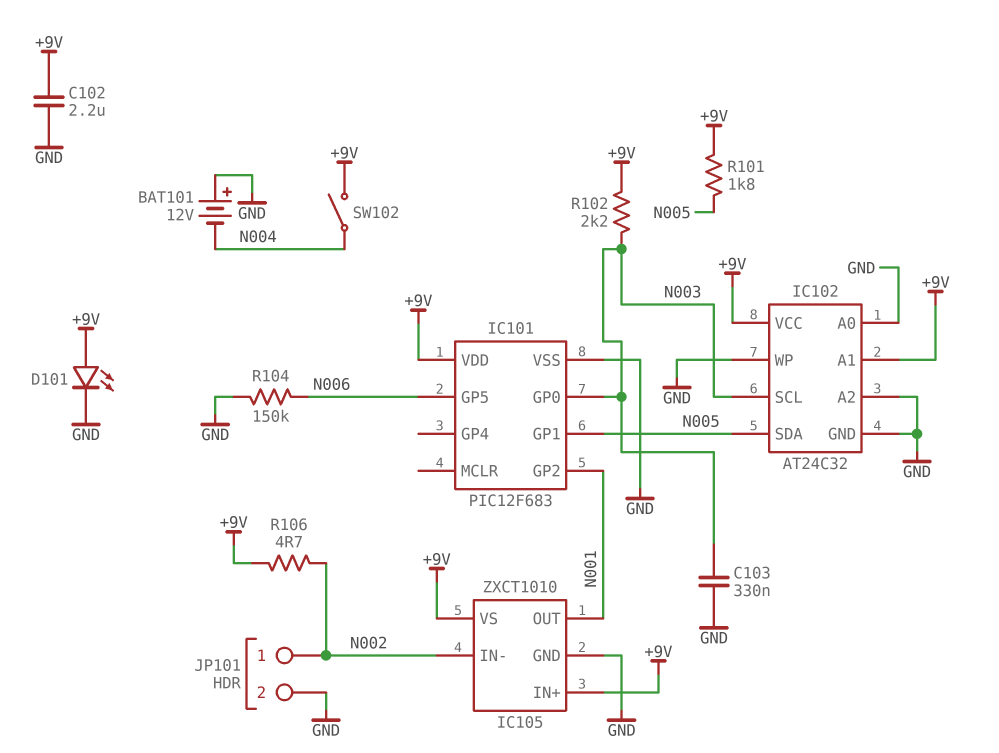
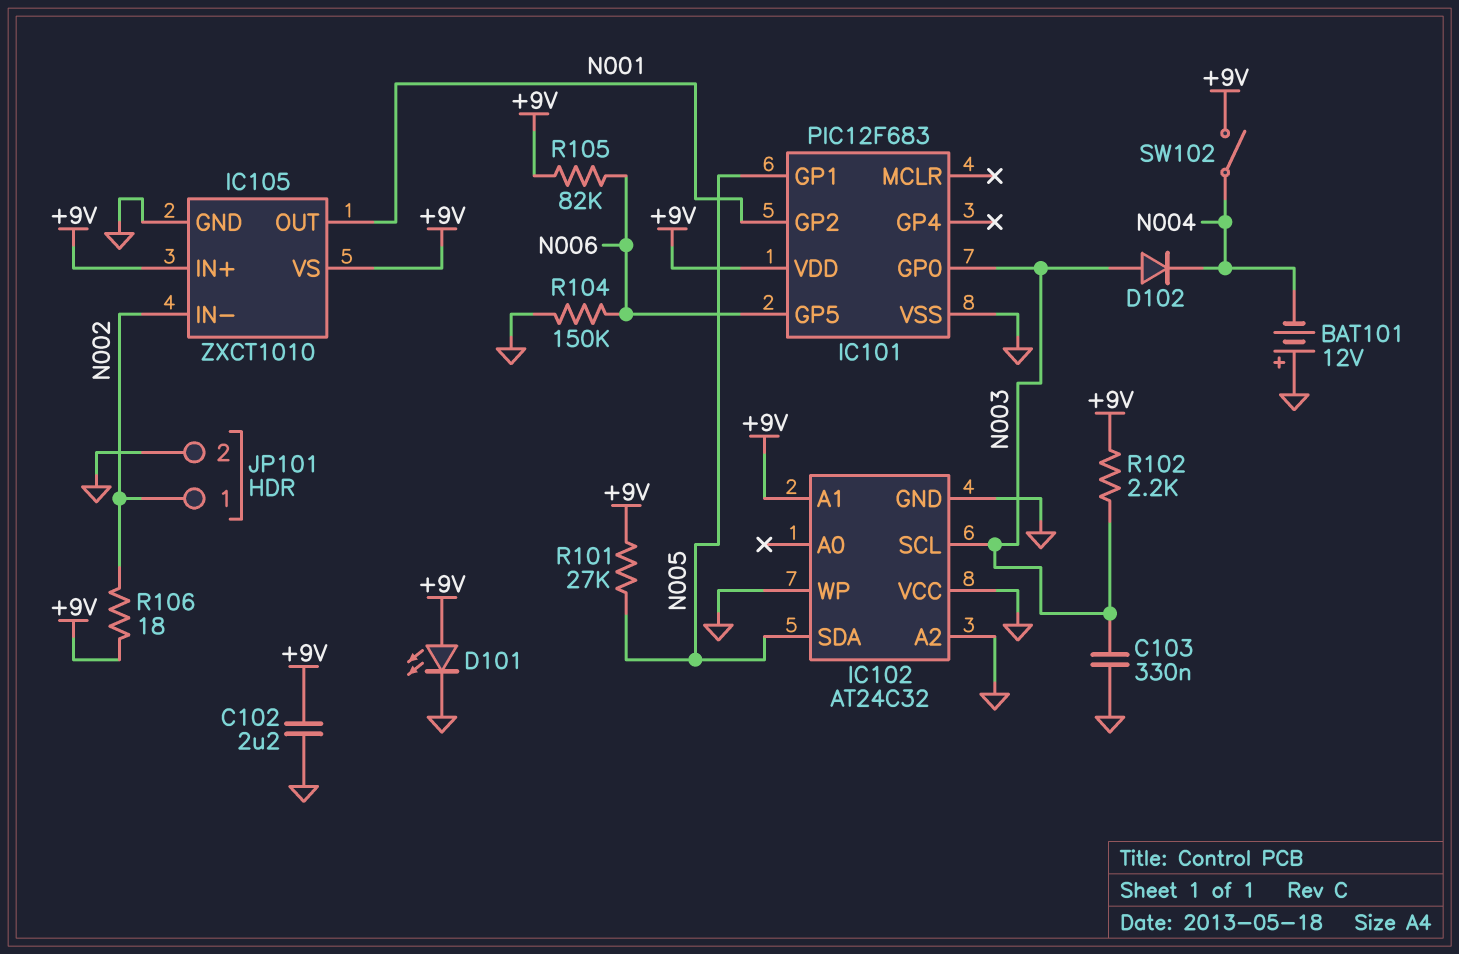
D102: none -> diode (A N003, K N004)
IC102 pin A0: GND -> none
IC102 pin VCC: +9V -> GND
R101: 1.8k (+9V, N005) -> 27k (+9V, N005)
R105: none -> 82k (+9V, N006)
R106: 4.7 (+9V, N002) -> 18 (+9V, N002)

